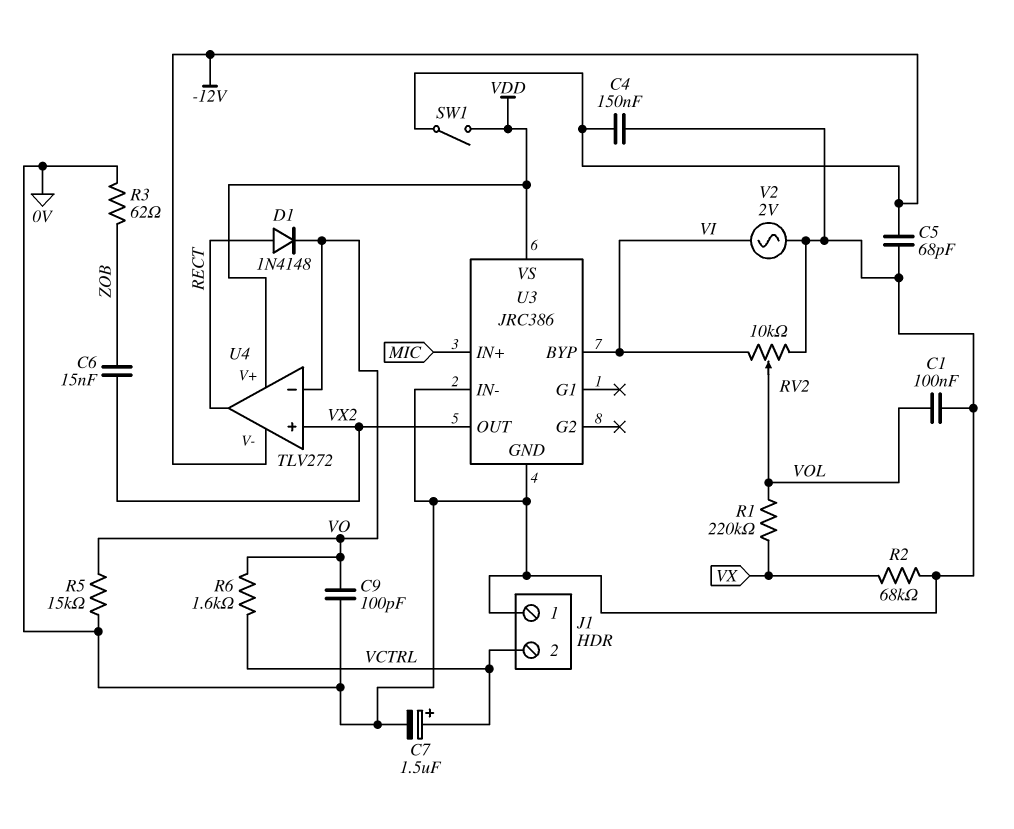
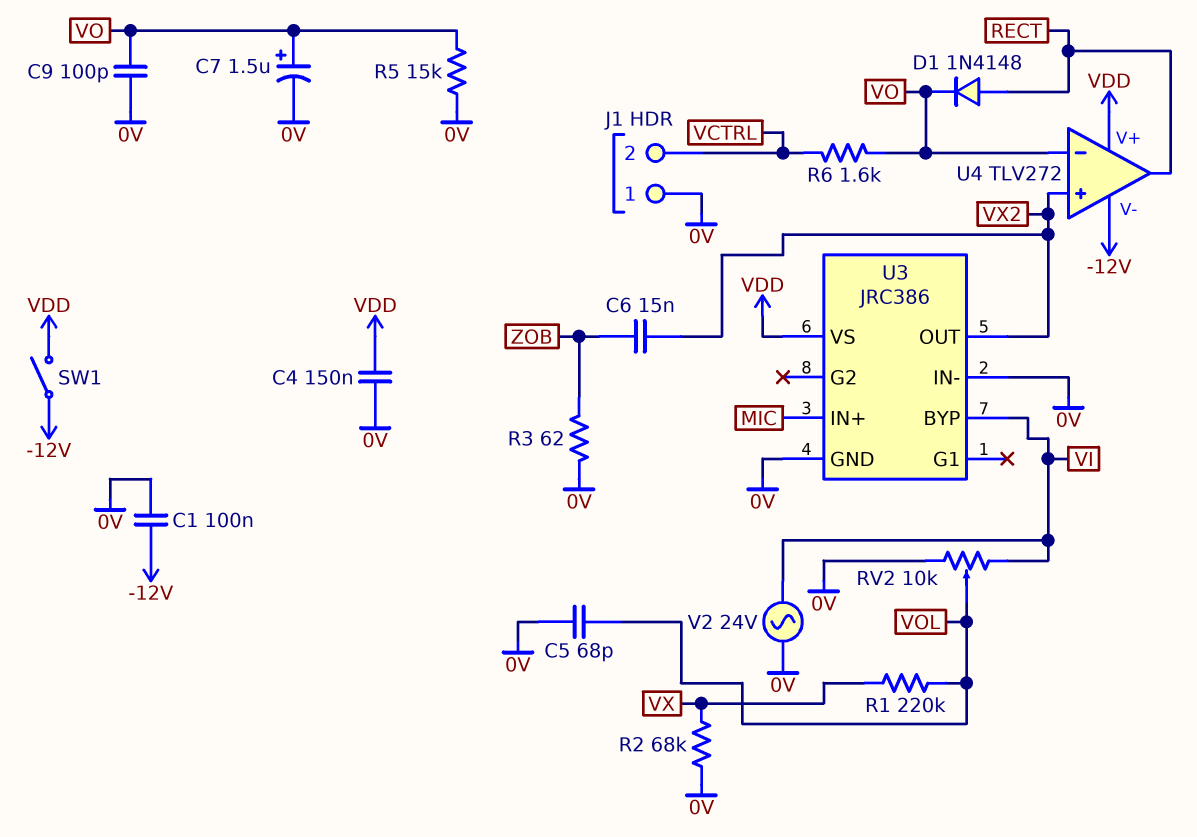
C1: 100nF (0V, VOL) -> 100nF (-12V, 0V)
C4: 150nF (-12V, 0V) -> 150nF (0V, VDD)
C5: 68pF (-12V, 0V) -> 68pF (0V, VOL)
C7: 1.5uF (plus VCTRL, minus 0V) -> 1.5uF (plus VO, minus 0V)
V2: AC 2V (0V, VI) -> AC 24V (0V, VI)

